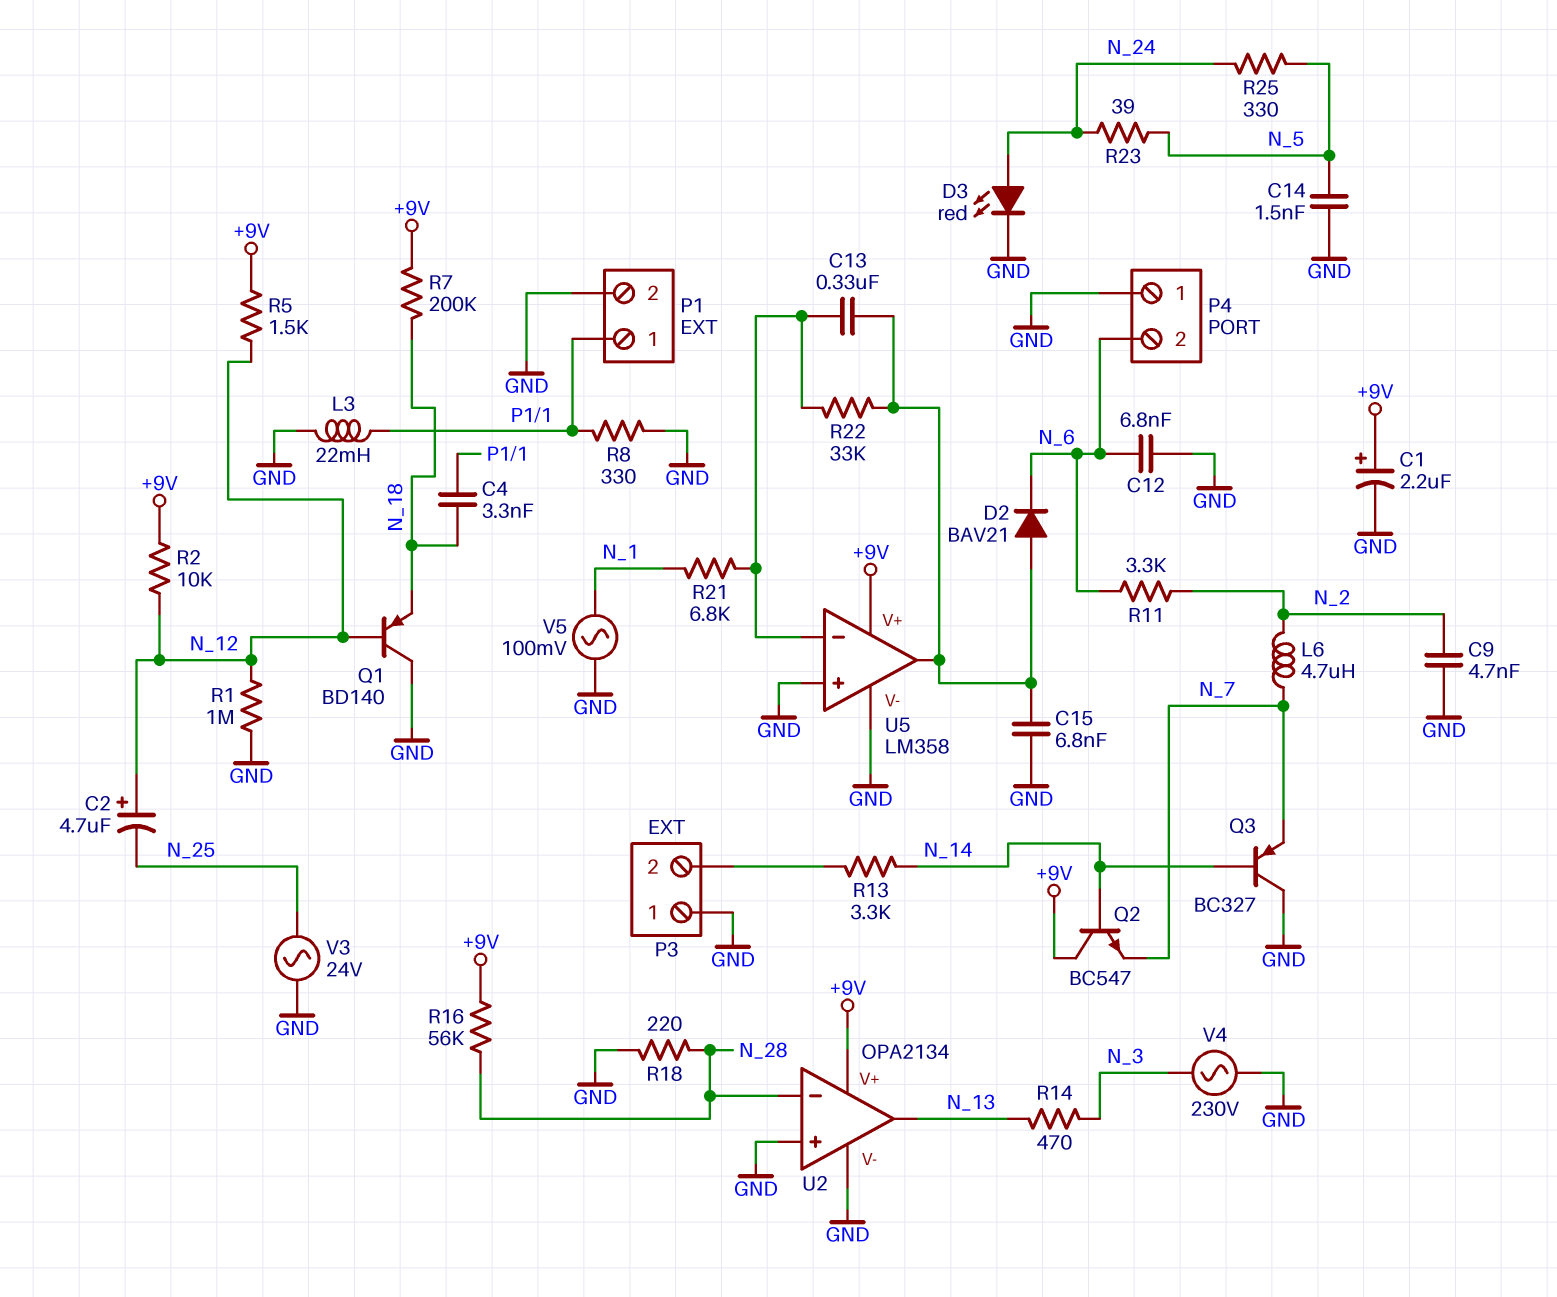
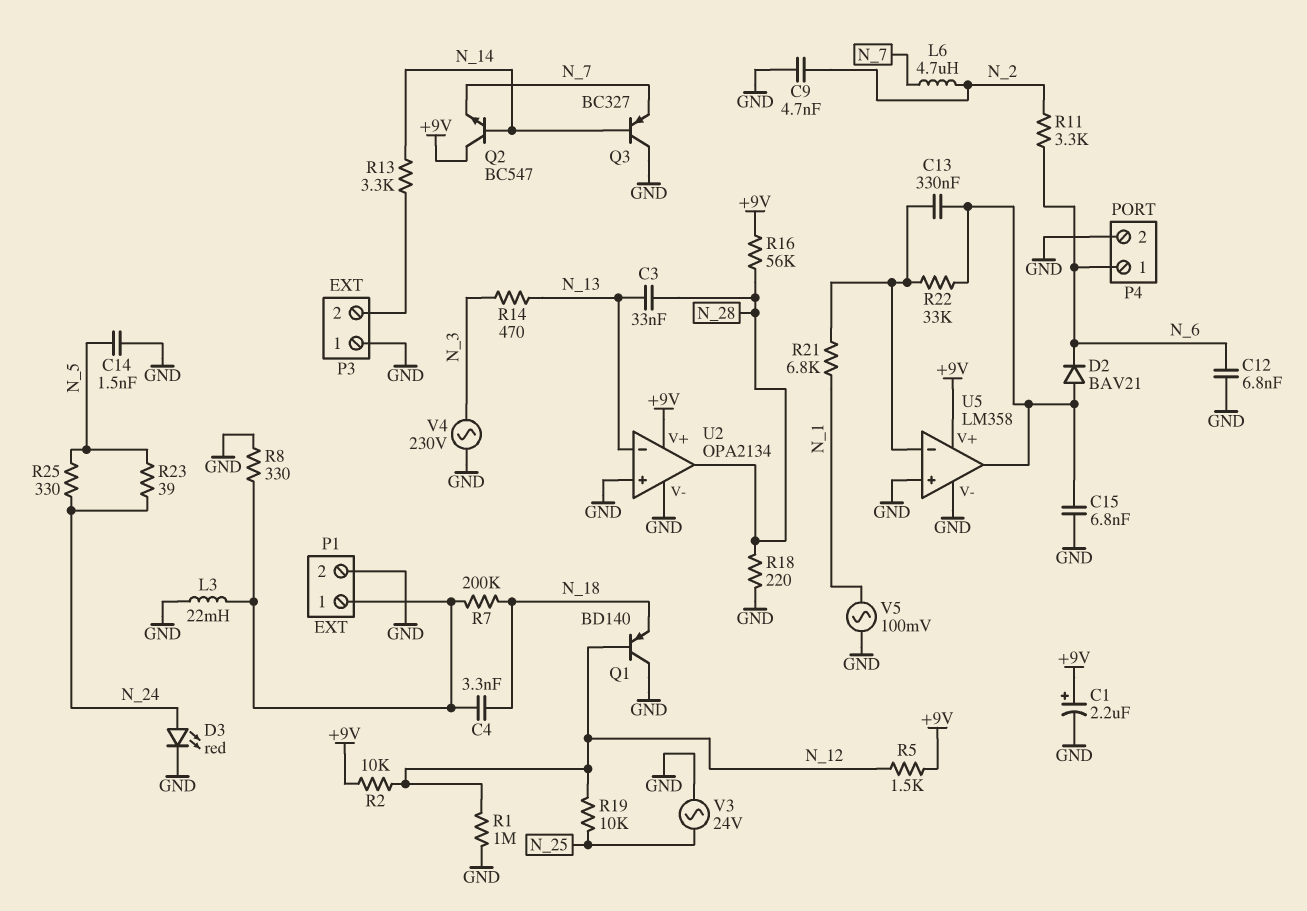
C2: 4.7uF (plus N_12, minus N_25) -> none
C3: none -> 33nF (N_13, N_28)
P4 pin 1: GND -> N_6
P4 pin 2: N_6 -> GND
R7: 200k (+9V, N_18) -> 200k (N_18, P1/1)
R19: none -> 10k (N_12, N_25)
U2 pin in-: N_28 -> N_13
U2 pin out: N_13 -> N_28

